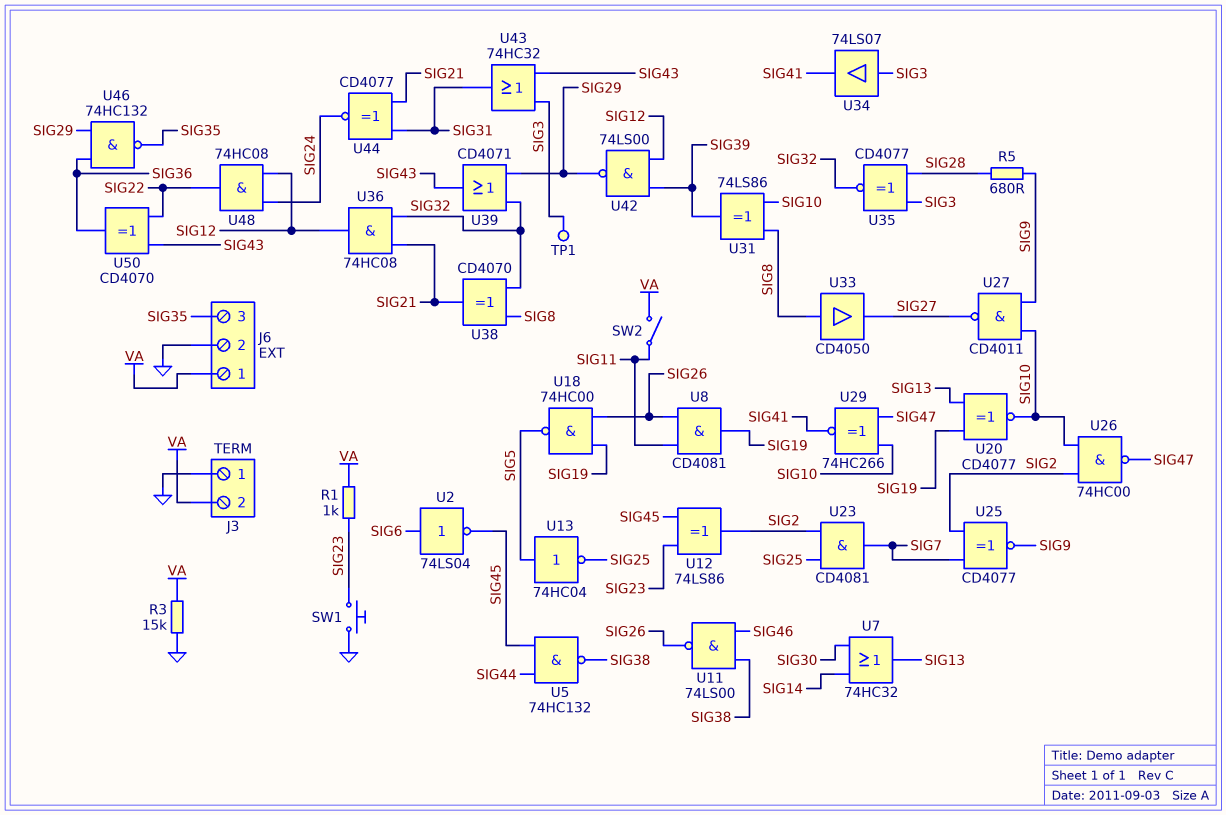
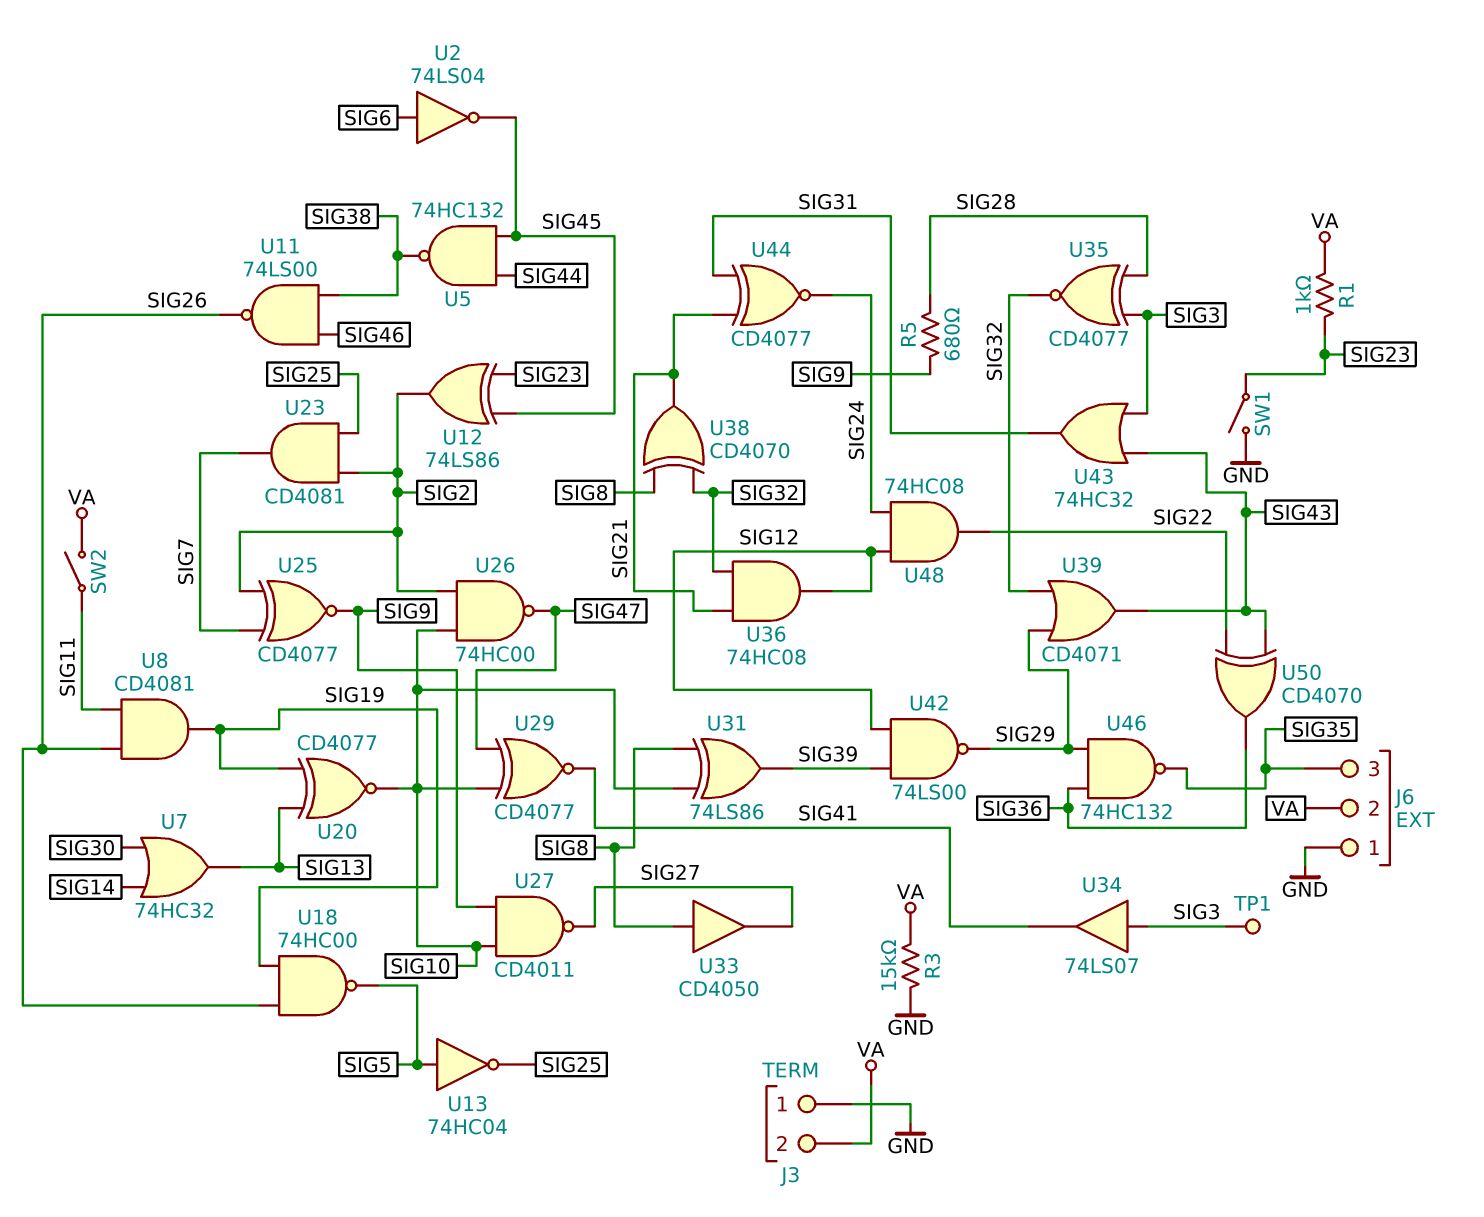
J6 pin 1: VA -> GND
J6 pin 2: GND -> VA
SW1: button (GND, SIG23) -> switch (GND, SIG23)
U29: XNOR 74HC266 (in SIG10, in SIG47, out SIG41) -> XNOR CD4077 (in SIG10, in SIG47, out SIG41)

